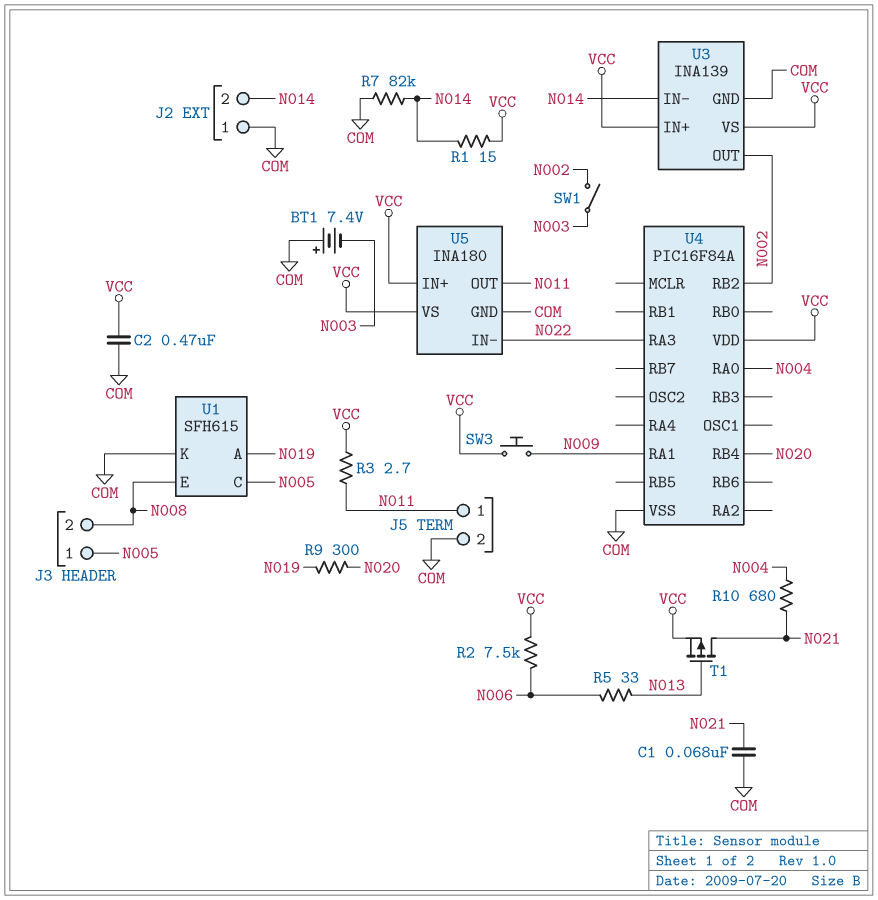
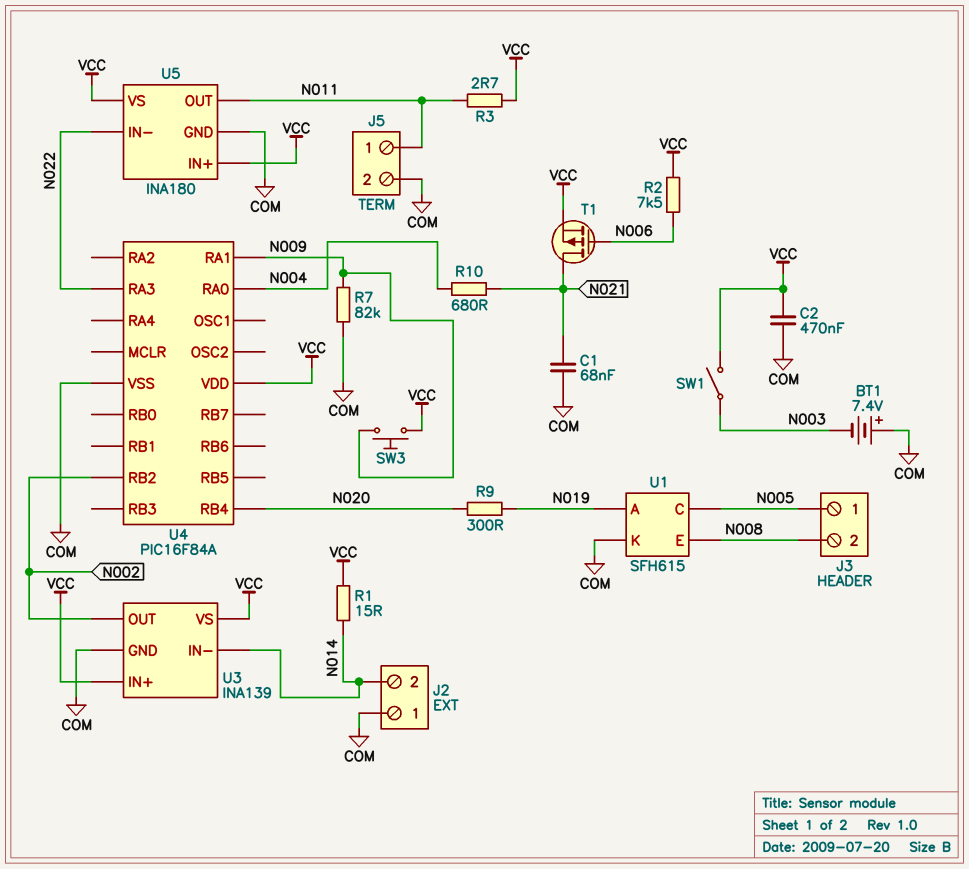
R5: 33 (N006, N013) -> none
R7: 82k (COM, N014) -> 82k (COM, N009)
SW1: switch (N002, N003) -> switch (N003, VCC)
T1: PMOS (G N013, D N021, S VCC) -> PMOS (G N006, D N021, S VCC)

